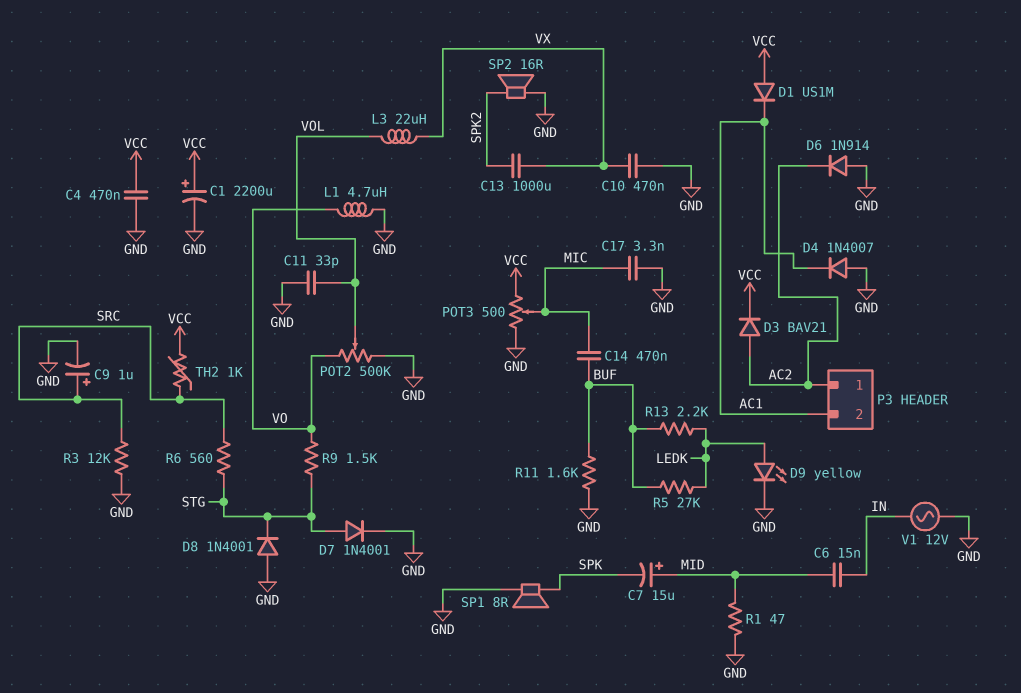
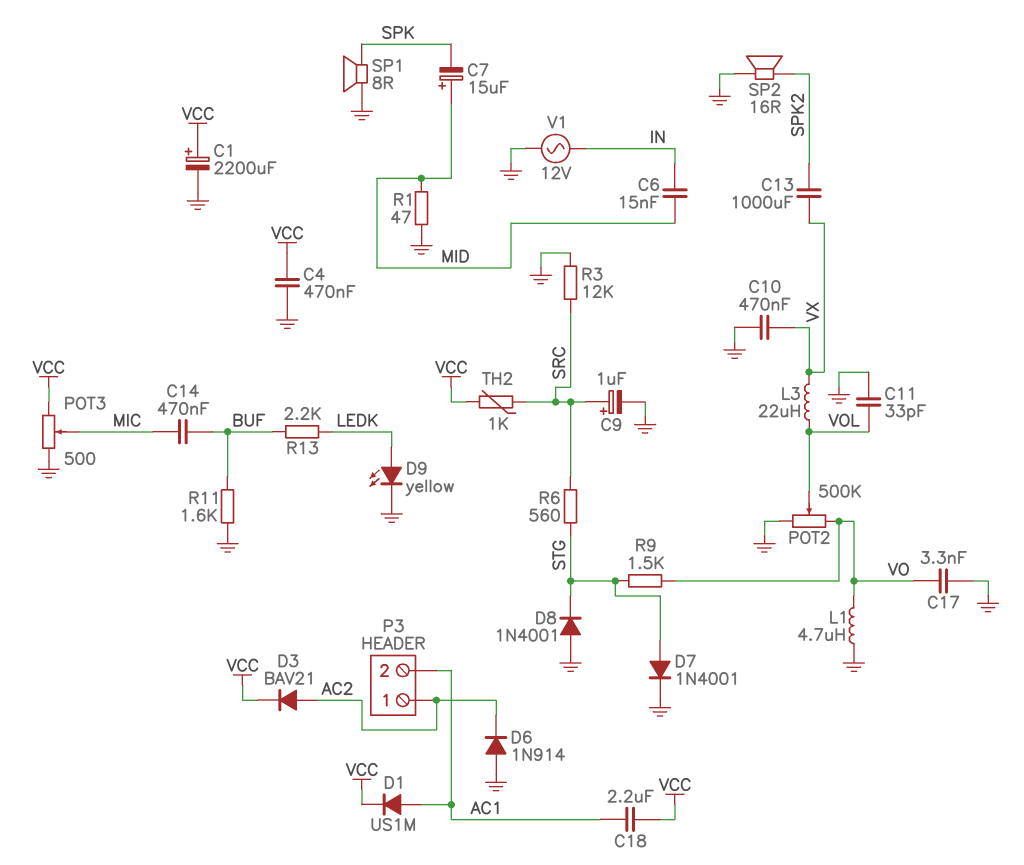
C17: 3.3nF (GND, MIC) -> 3.3nF (GND, VO)
C18: none -> 2.2uF (AC1, VCC)
D1: diode US1M (A VCC, K AC1) -> diode US1M (A AC1, K VCC)
D4: diode 1N4007 (A GND, K AC1) -> none
R5: 27k (BUF, LEDK) -> none

